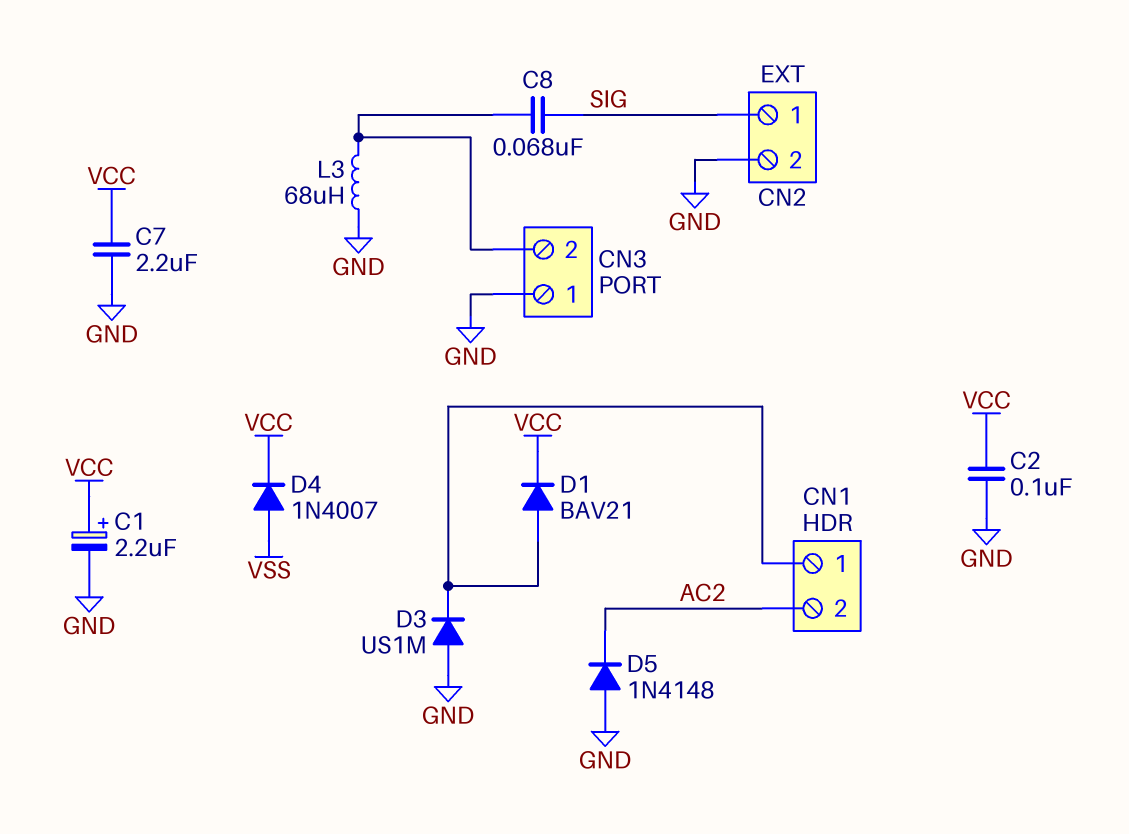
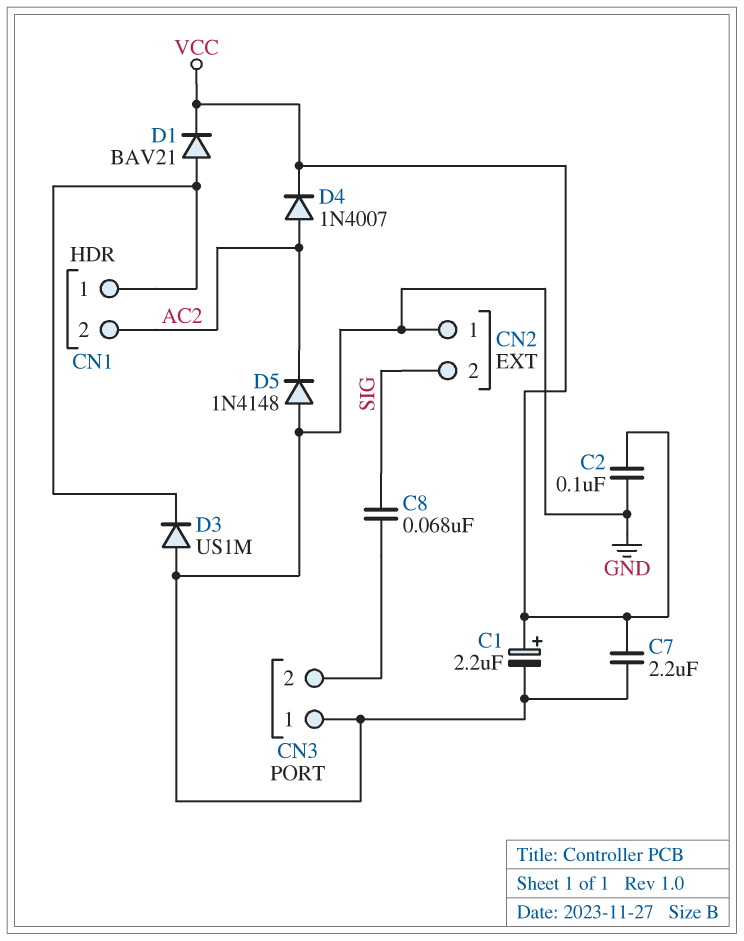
CN2 pin 1: SIG -> GND
CN2 pin 2: GND -> SIG
D4: diode 1N4007 (A VSS, K VCC) -> diode 1N4007 (A AC2, K VCC)
L3: 68uH (CN3/2, GND) -> none

